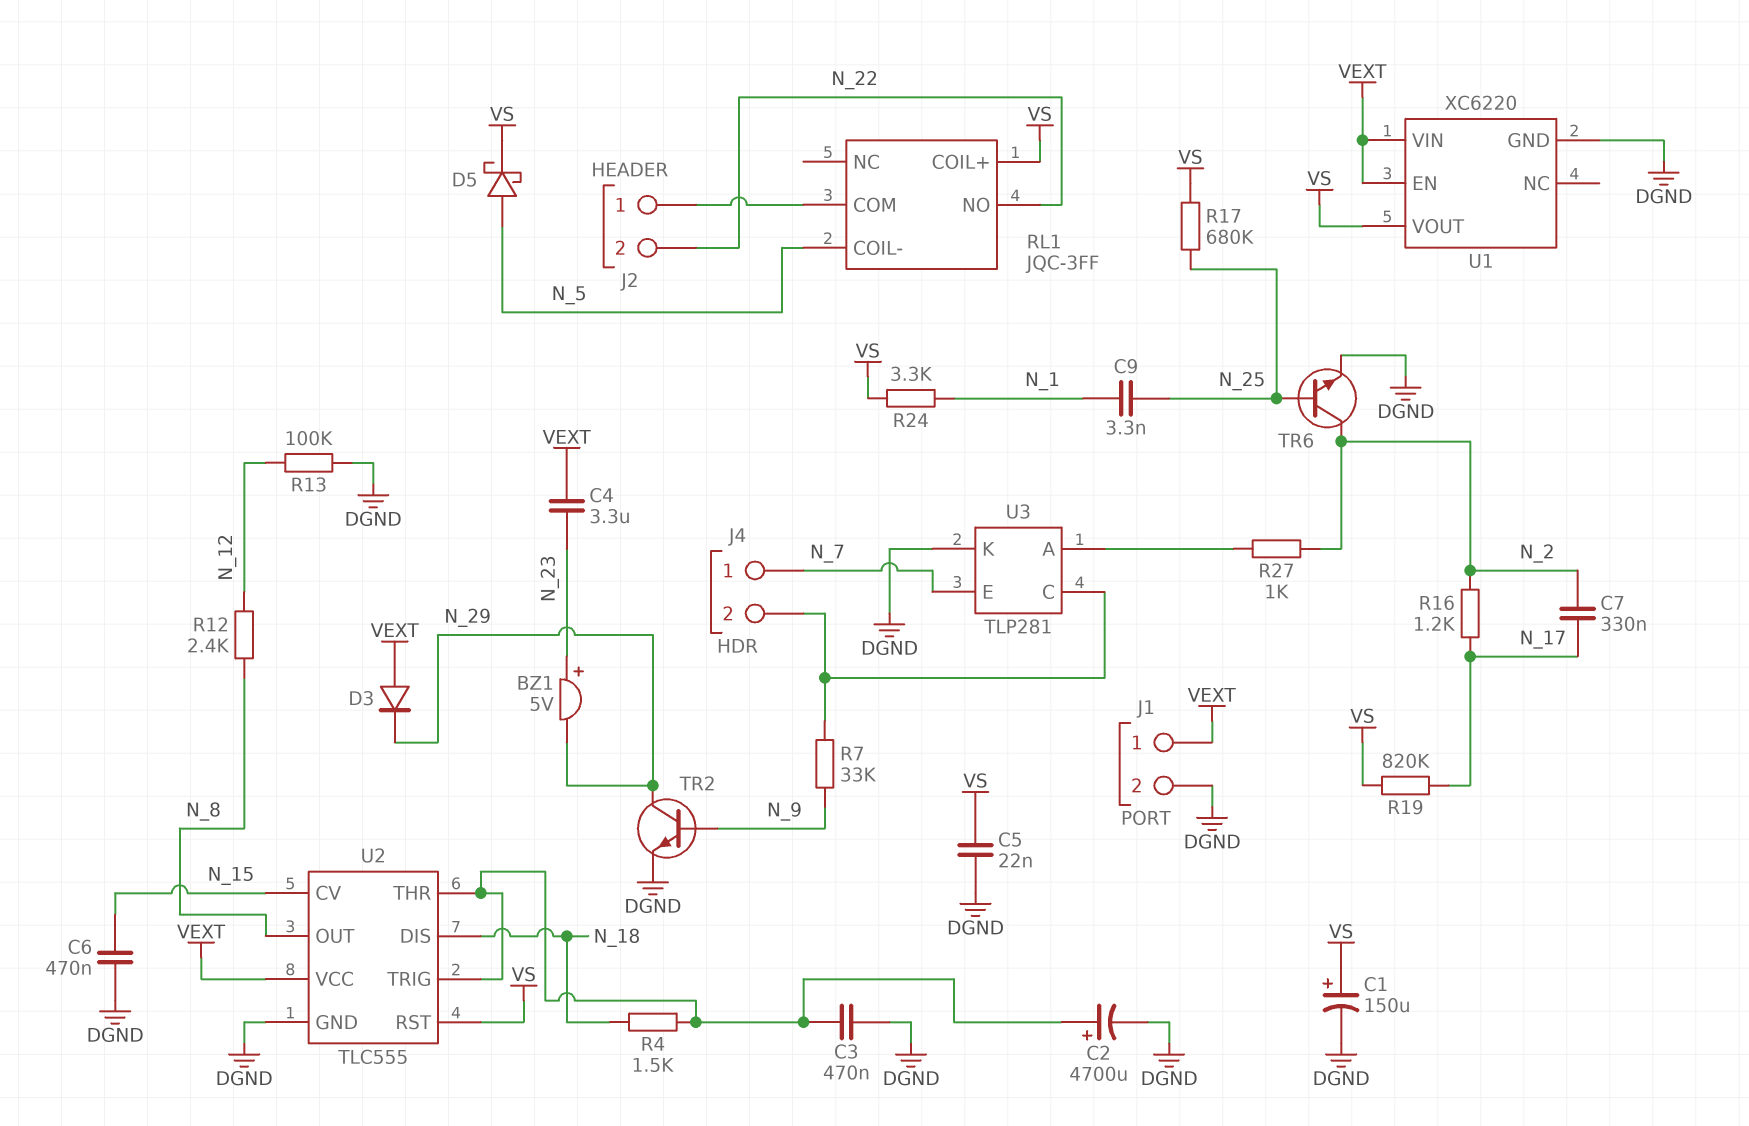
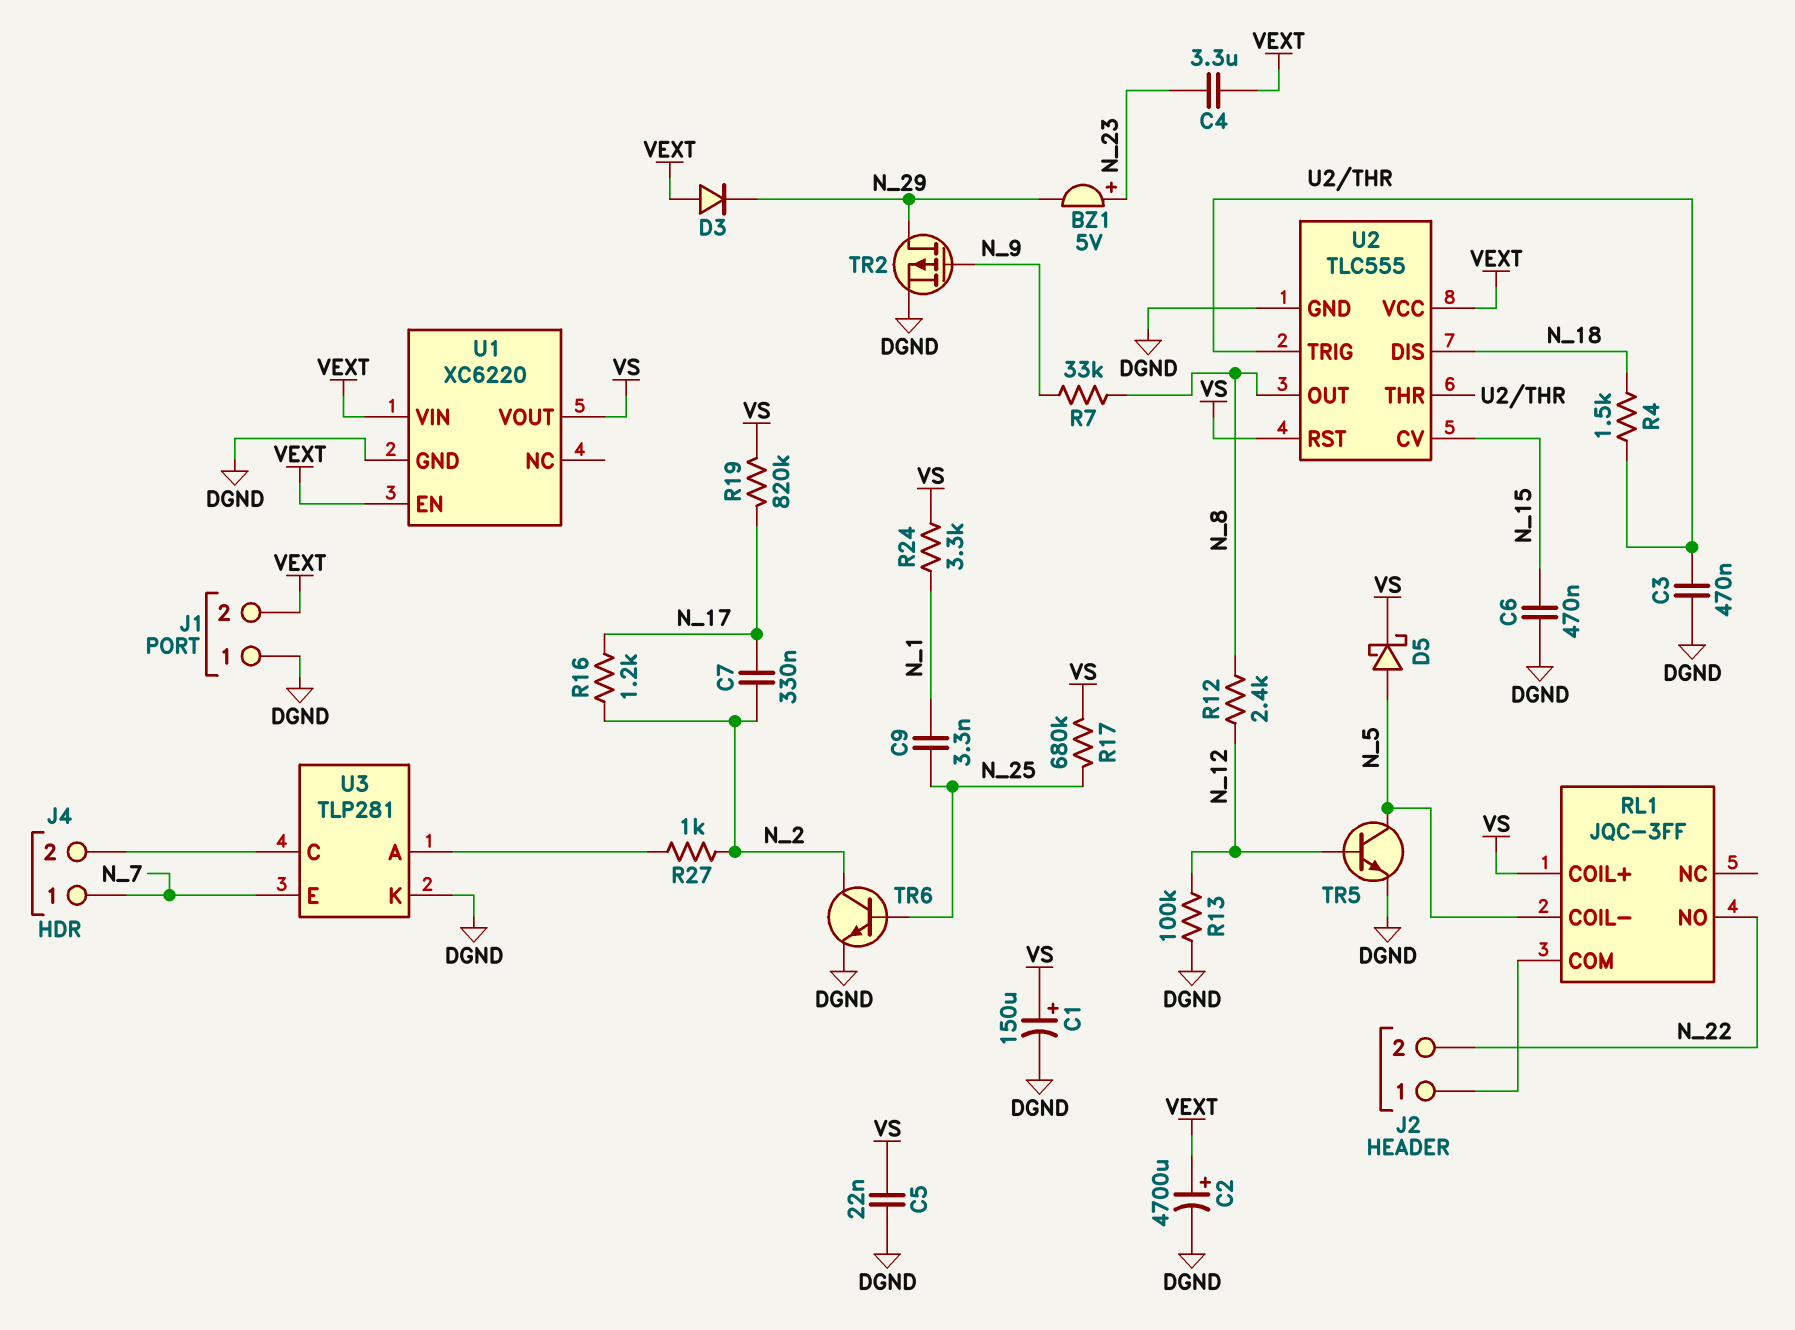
C2: 4700uF (plus U2/THR, minus DGND) -> 4700uF (plus VEXT, minus DGND)
J1 pin 1: VEXT -> DGND
J1 pin 2: DGND -> VEXT
R7: 33k (J4/2, N_9) -> 33k (N_8, N_9)
TR2: NPN (B N_9, C N_29, E DGND) -> PMOS (G N_9, D N_29, S DGND)
TR5: none -> NPN (B N_12, C N_5, E DGND)

